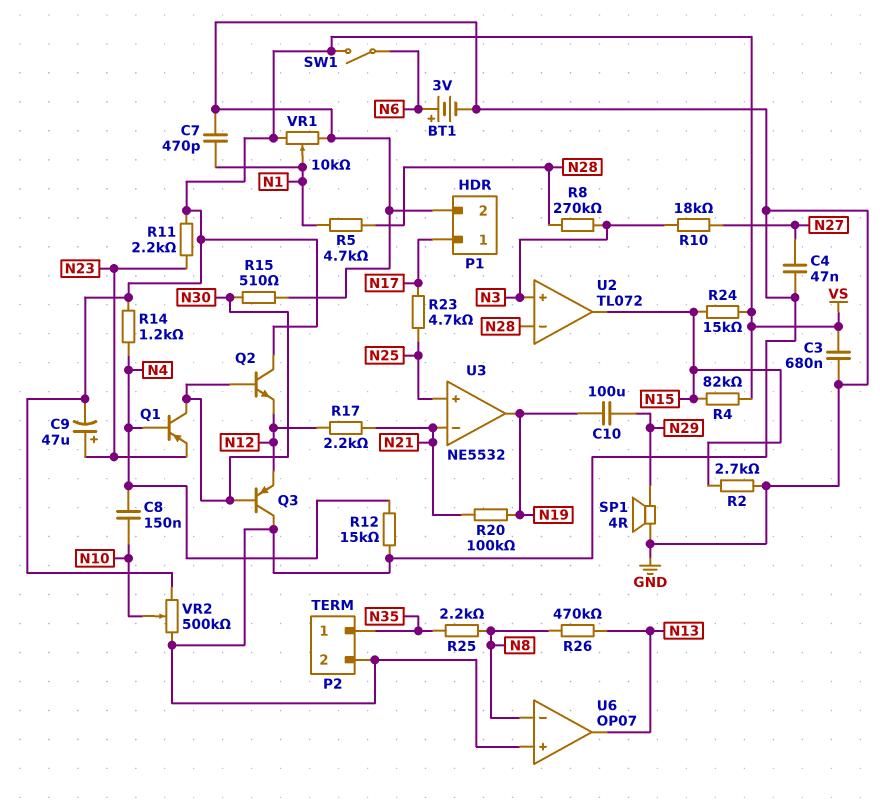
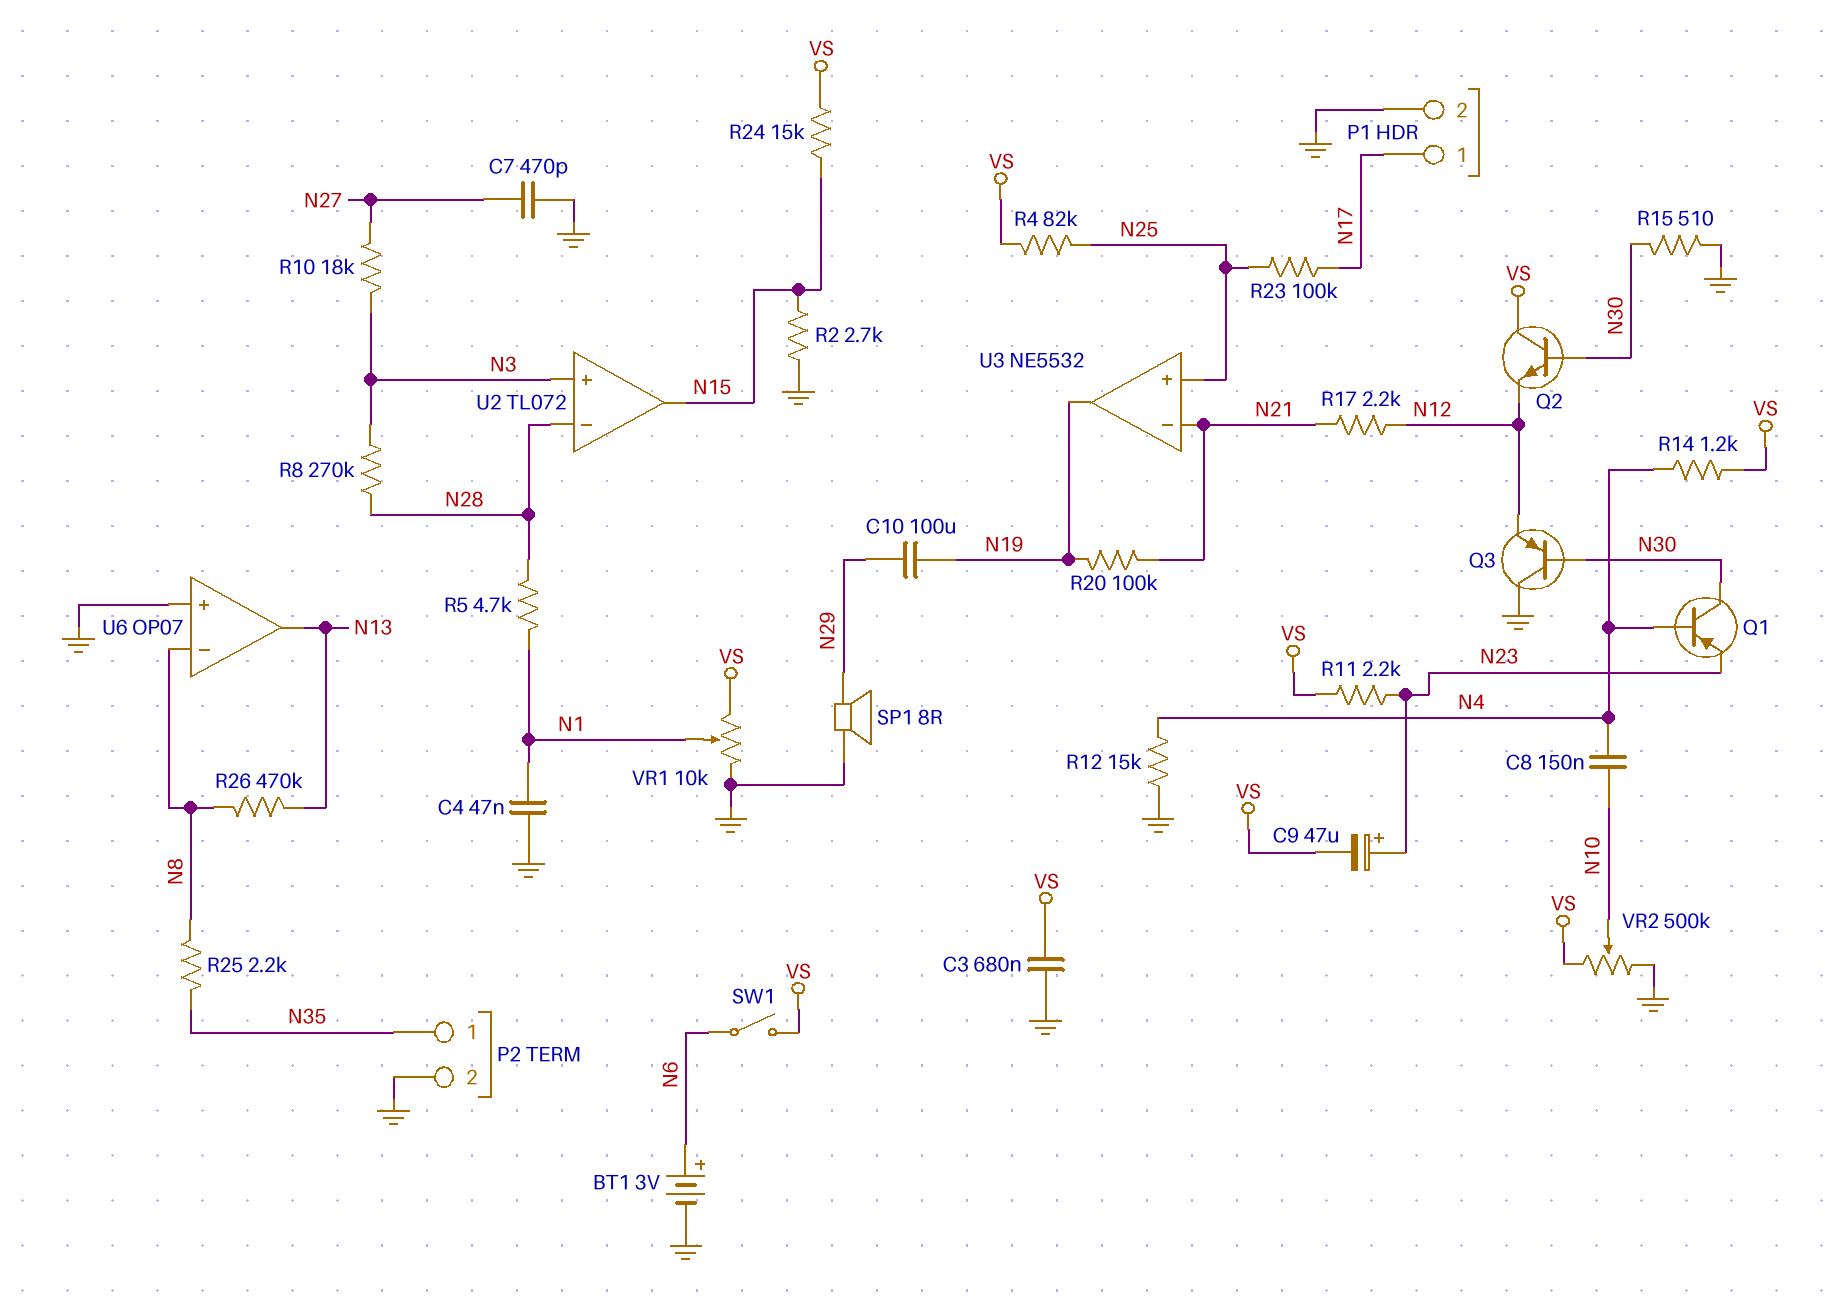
C4: 47nF (GND, N27) -> 47nF (GND, N1)
C7: 470pF (GND, N1) -> 470pF (GND, N27)
R4: 82k (N15, VS) -> 82k (N25, VS)
R23: 4.7k (N17, N25) -> 100k (N17, N25)
SP1: speaker 4R (GND, N29) -> speaker 8R (GND, N29)

